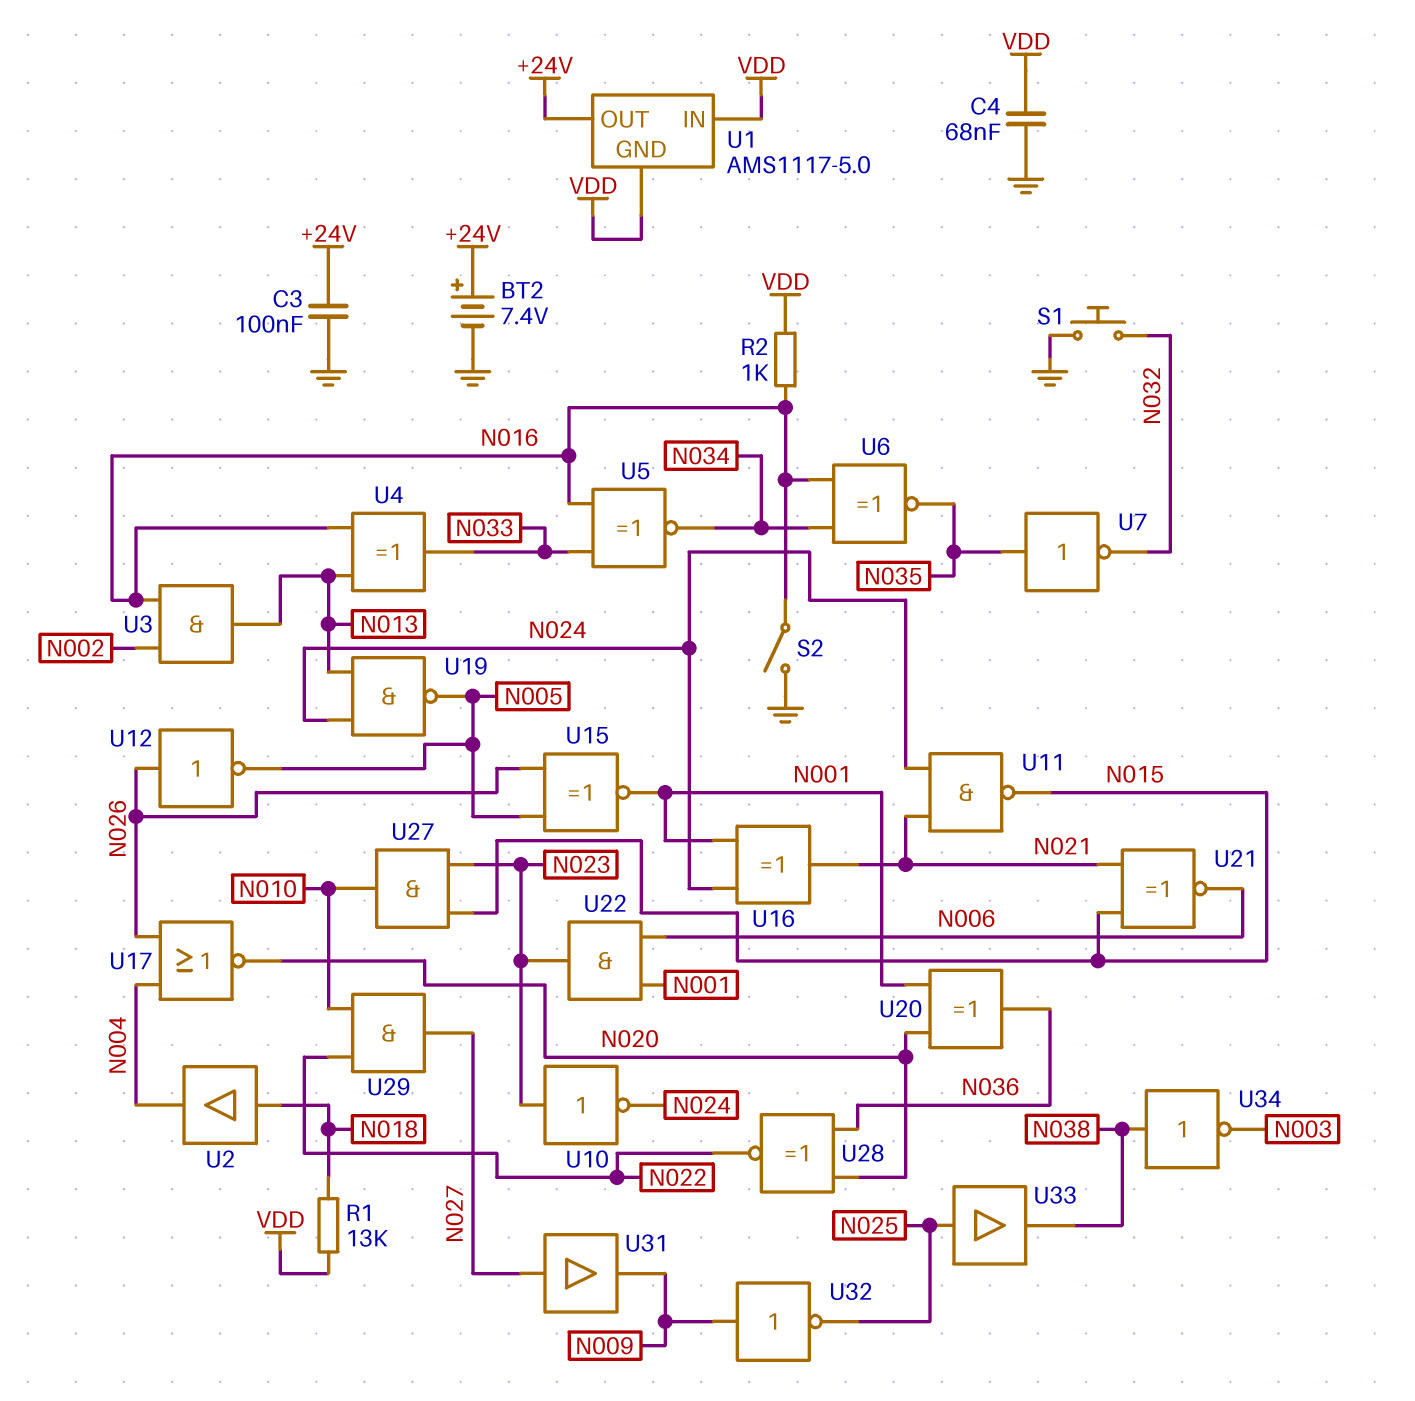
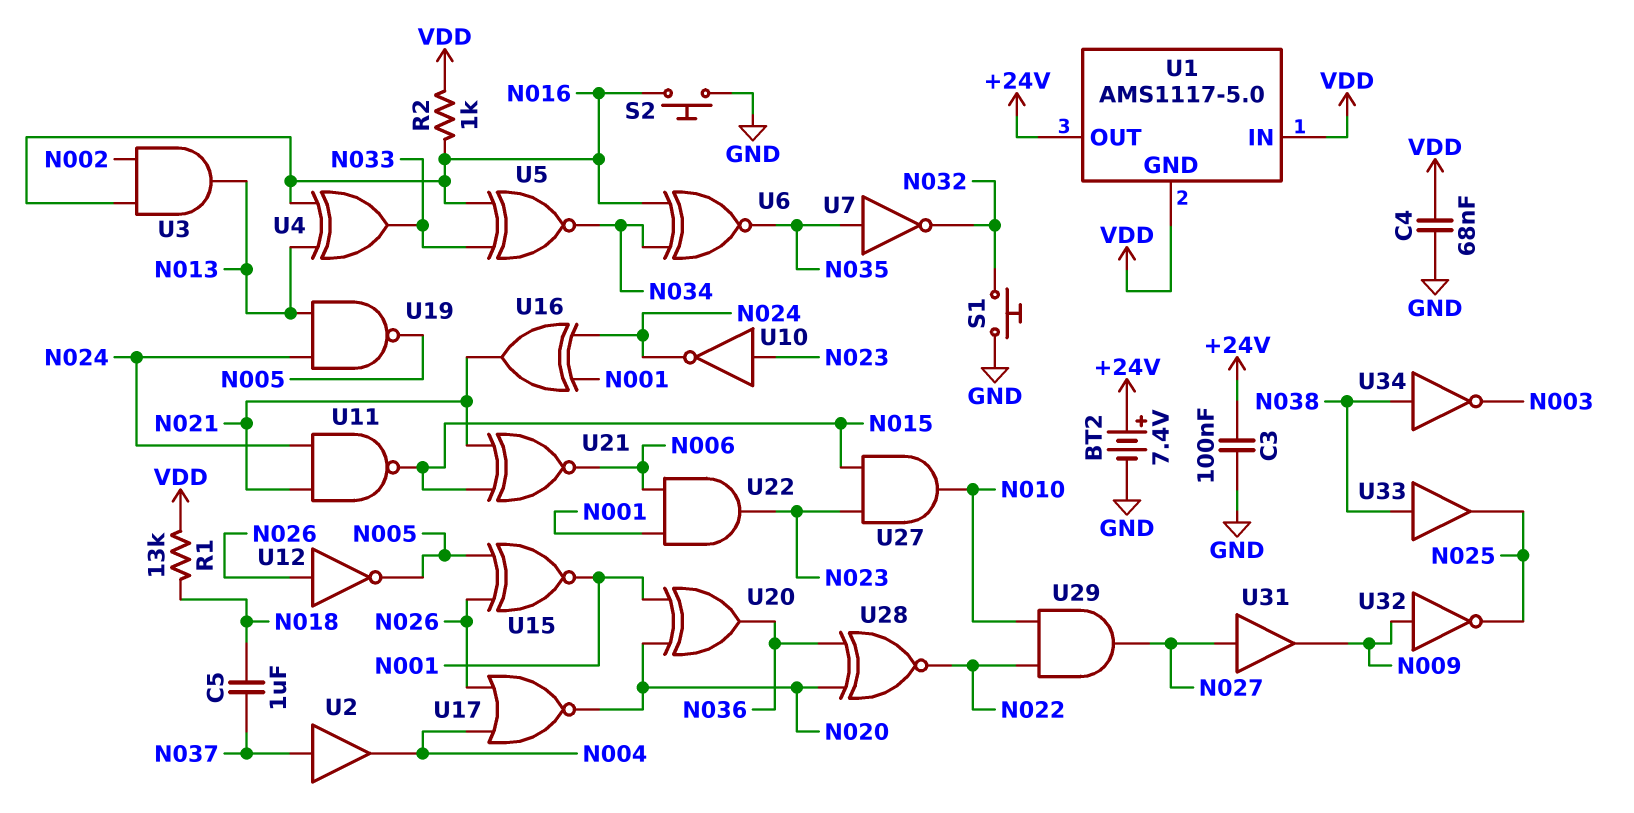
C5: none -> 1uF (N018, N037)
S2: switch (GND, N016) -> button (GND, N016)
U2: buffer (in N018, out N004) -> buffer (in N037, out N004)
U33: buffer (in N025, out N038) -> buffer (in N038, out N025)

